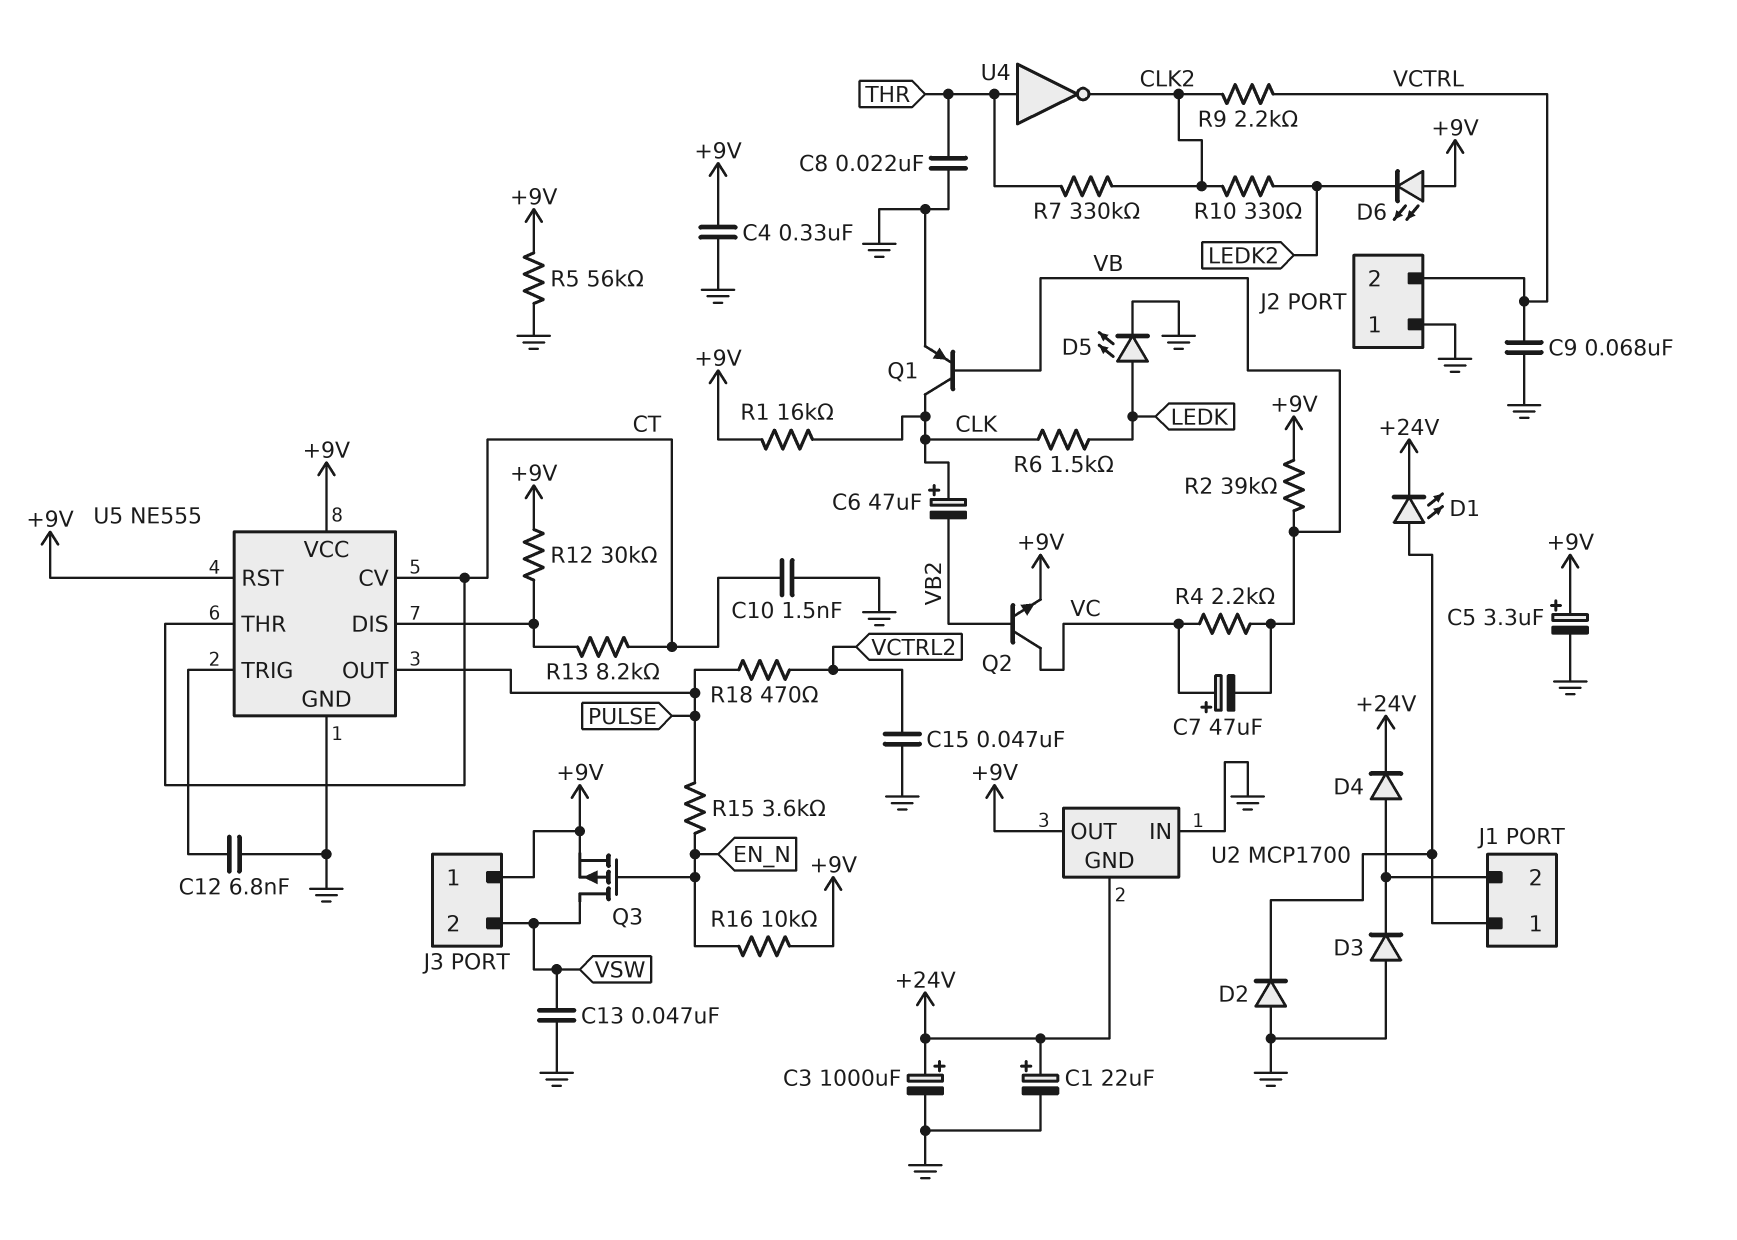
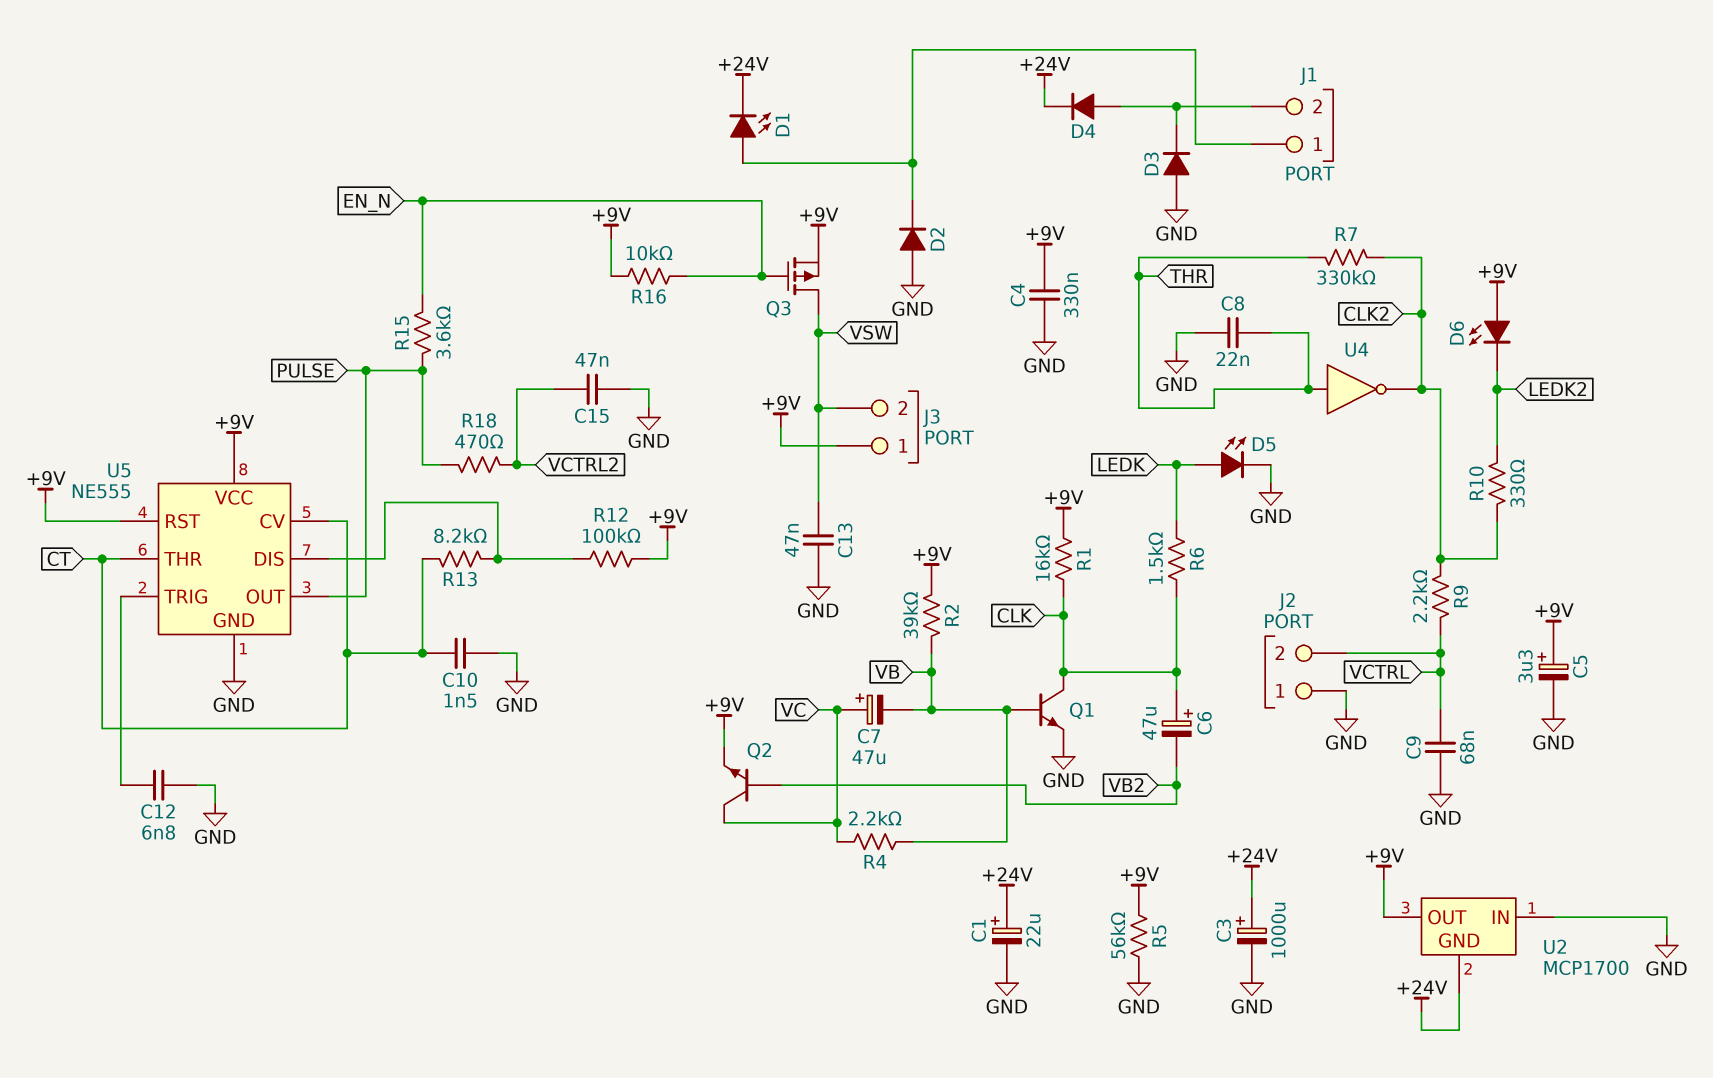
Q1: PNP (B VB, C CLK, E GND) -> NPN (B VB, C CLK, E GND)
R12: 30k (+9V, U5/DIS) -> 100k (+9V, U5/DIS)

